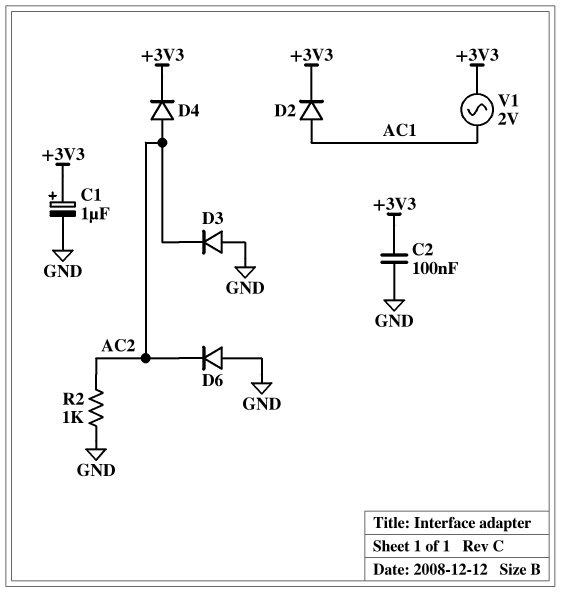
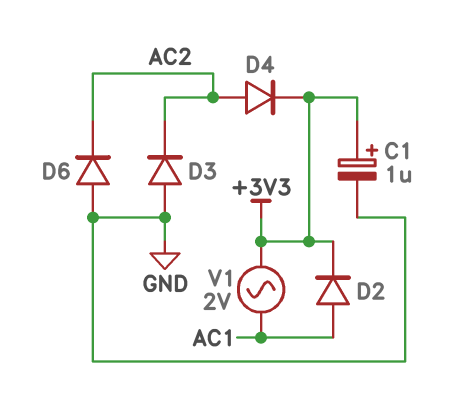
C2: 100nF (+3V3, GND) -> none
R2: 1k (AC2, GND) -> none

